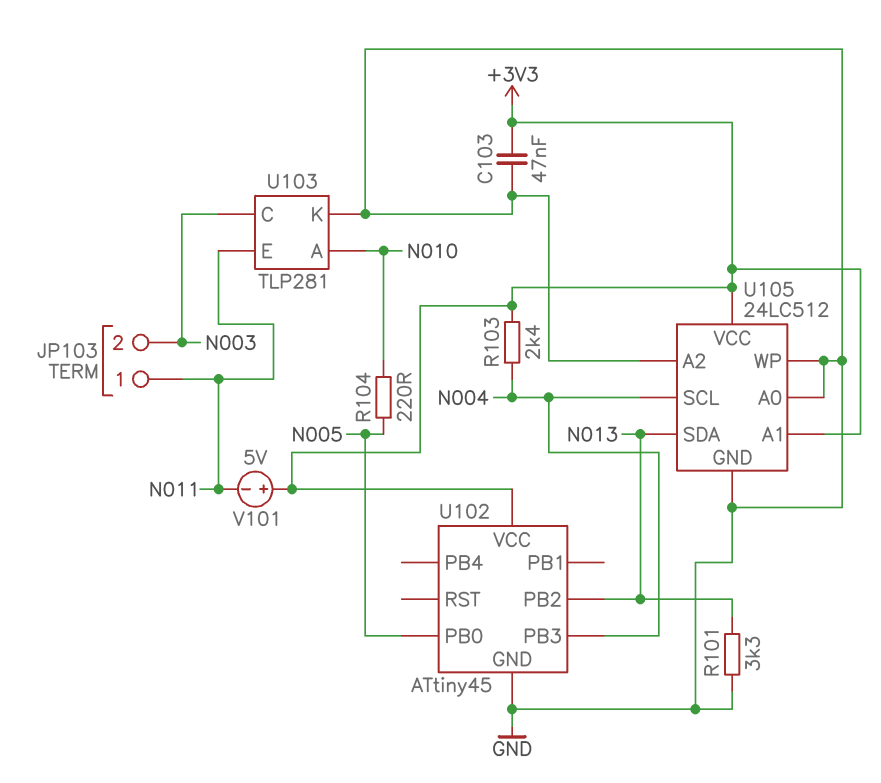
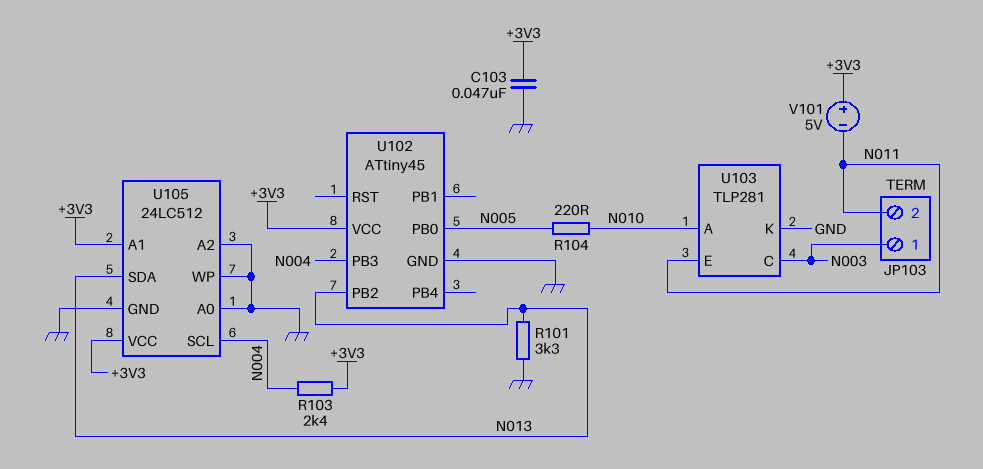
JP103 pin 1: N011 -> N003
JP103 pin 2: N003 -> N011

